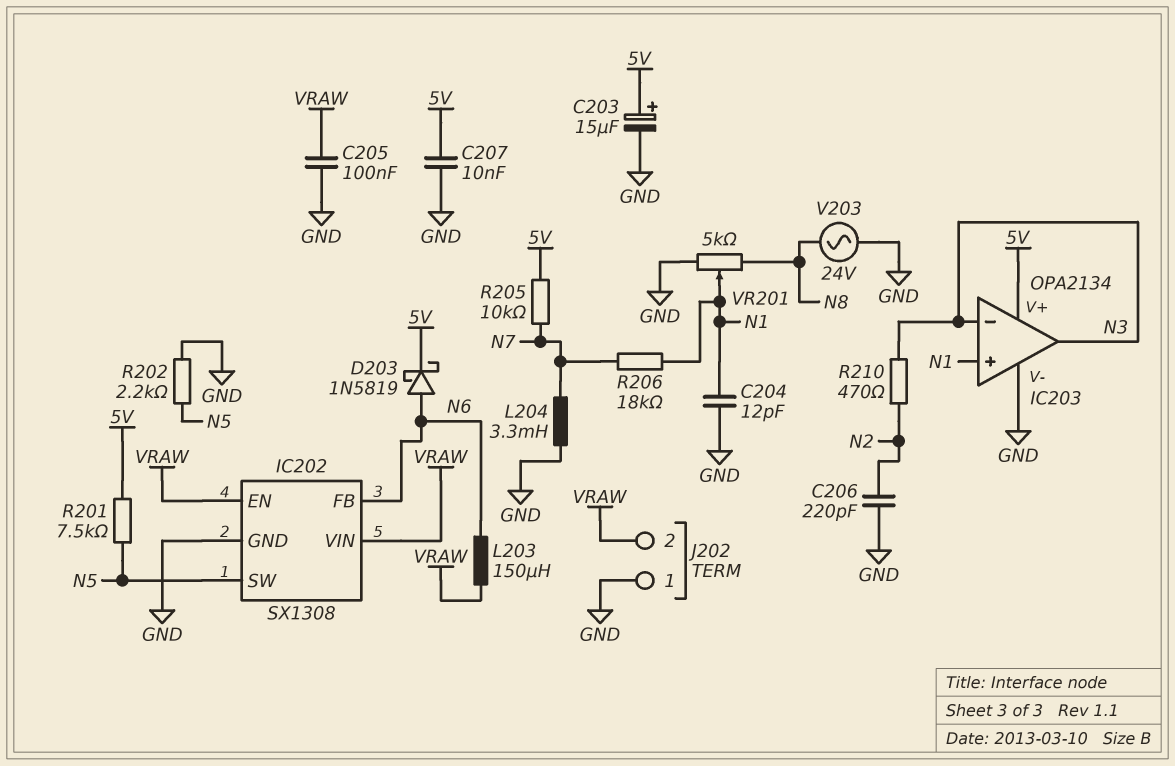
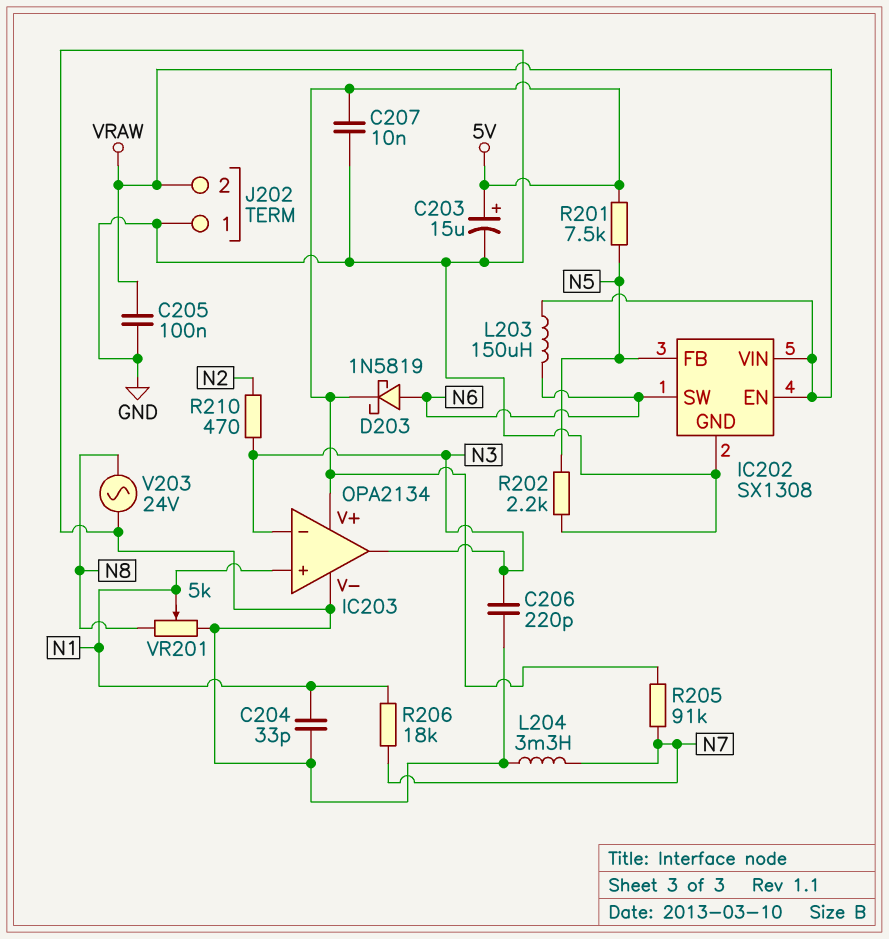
C204: 12pF (GND, N1) -> 33pF (GND, N1)
C206: 220pF (GND, N2) -> 220pF (GND, N3)
IC202 pin FB: N6 -> N5
IC202 pin SW: N5 -> N6
R205: 10k (5V, N7) -> 91k (5V, N7)

